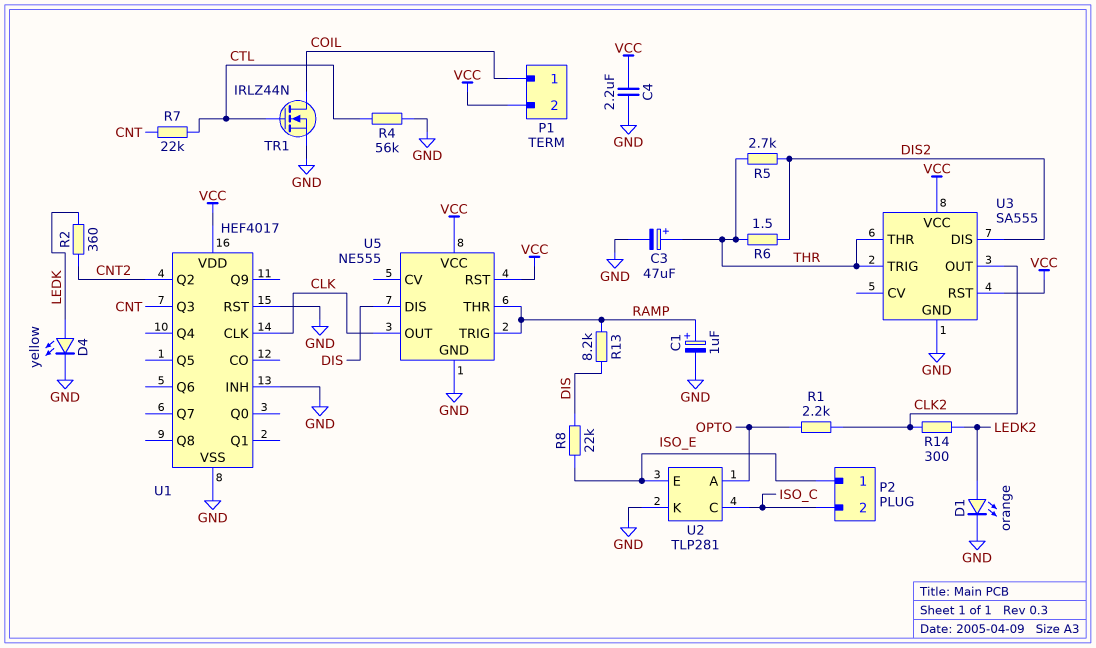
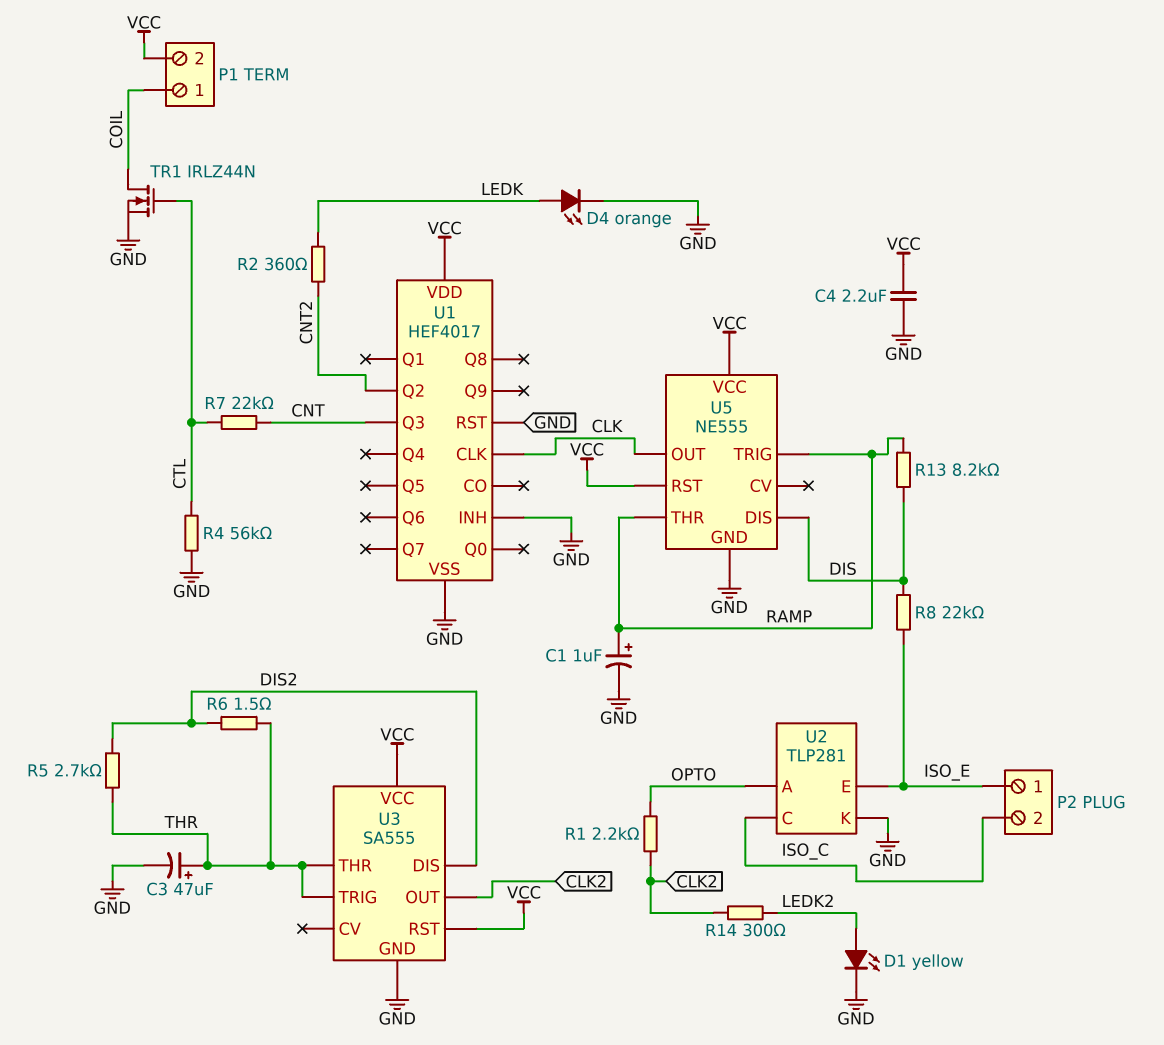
D1: LED orange (A LEDK2, K GND) -> LED yellow (A LEDK2, K GND)
D4: LED yellow (A LEDK, K GND) -> LED orange (A LEDK, K GND)

